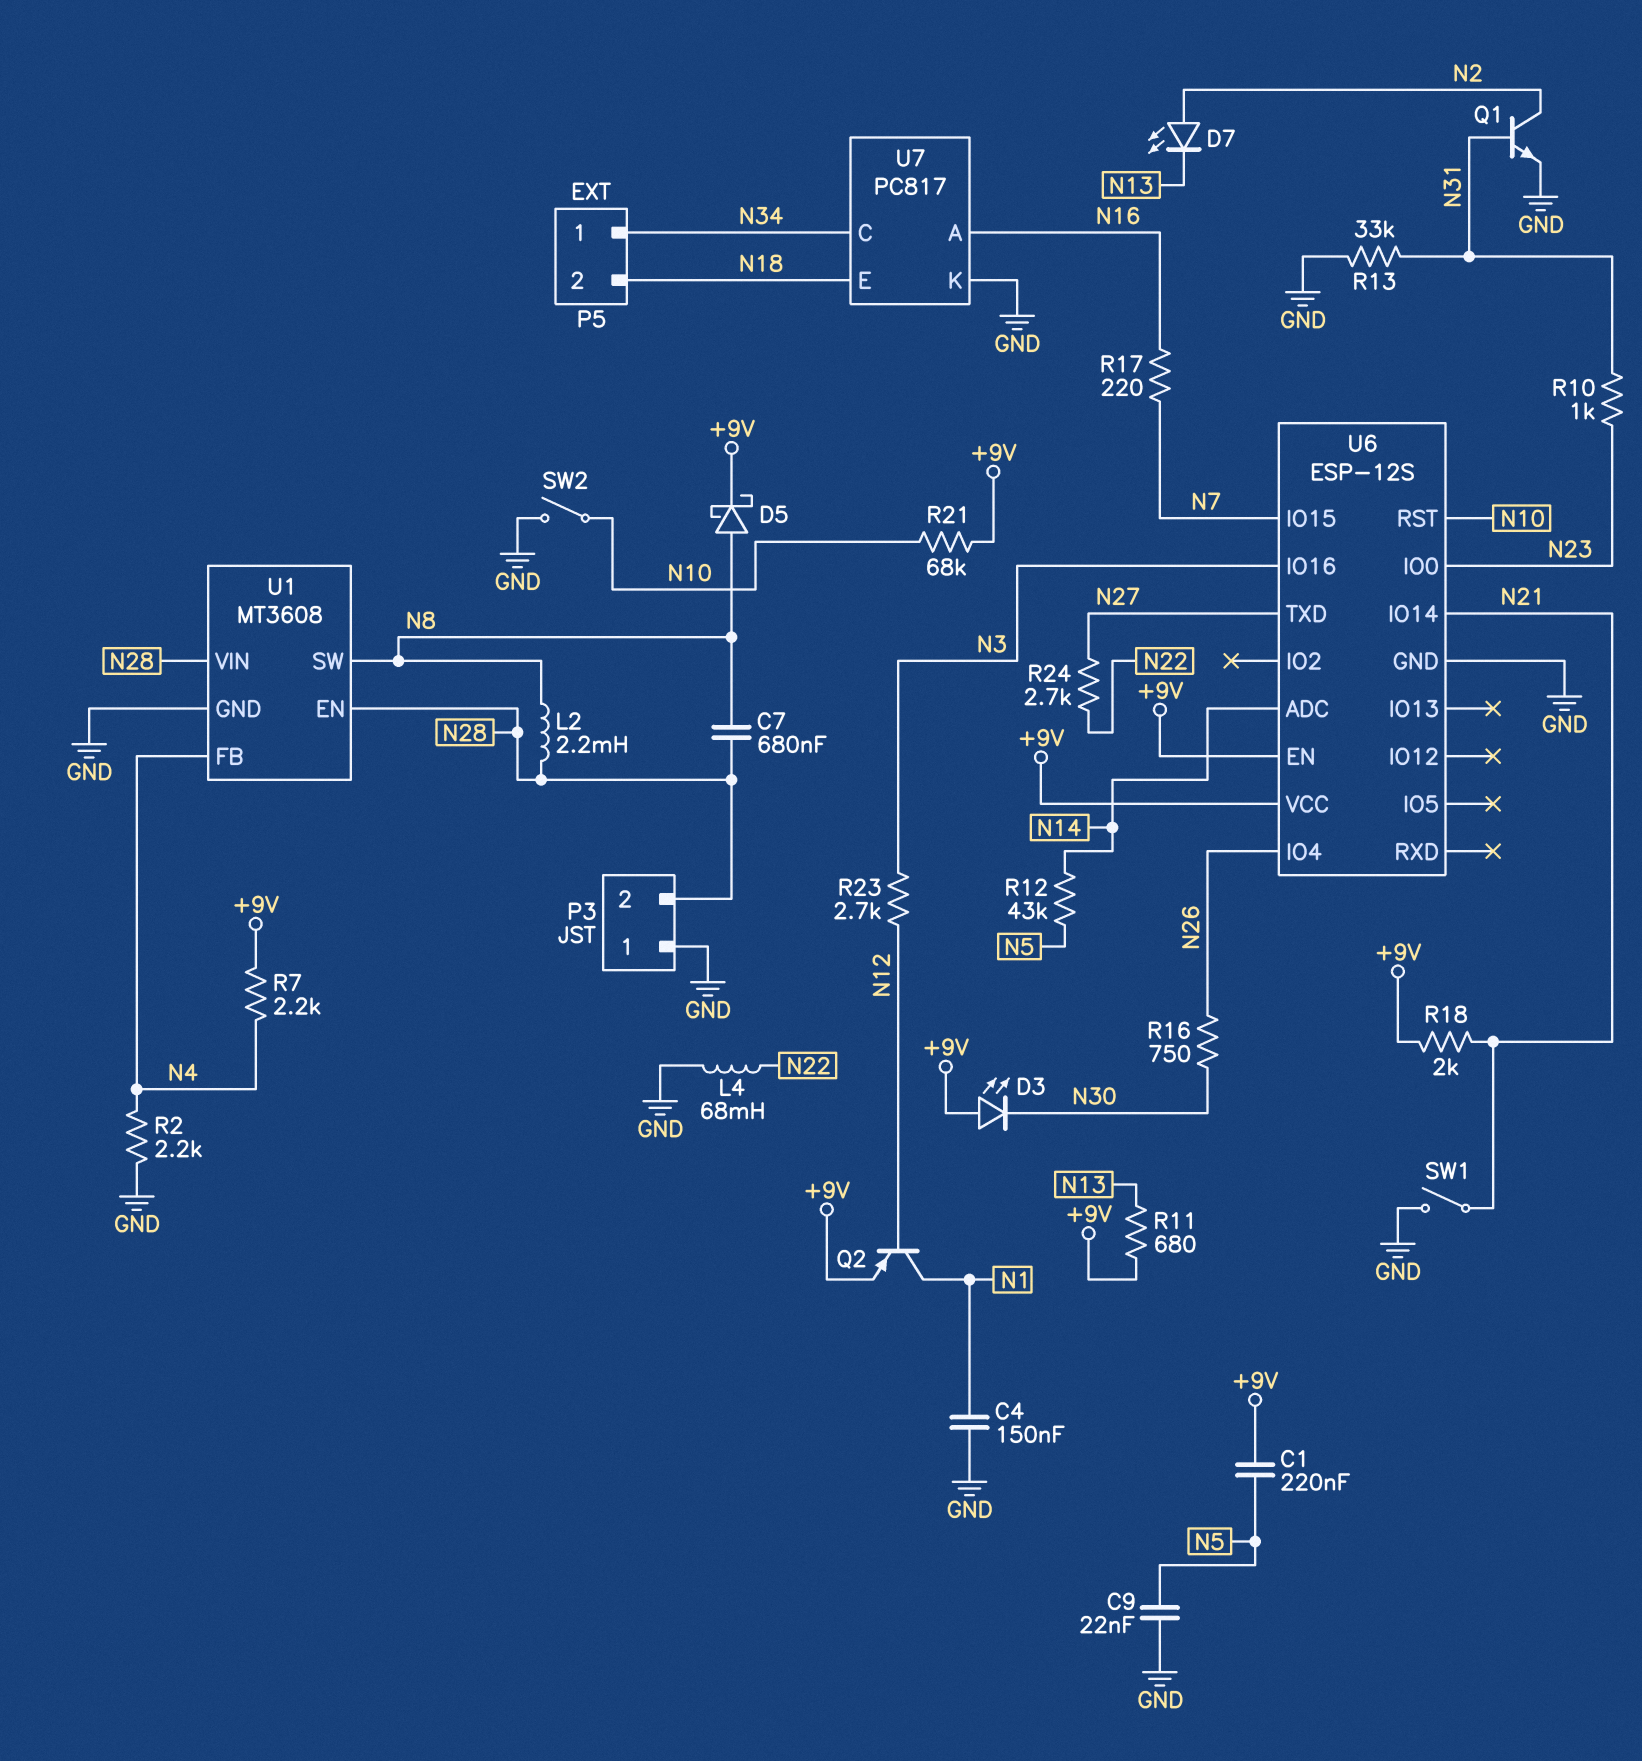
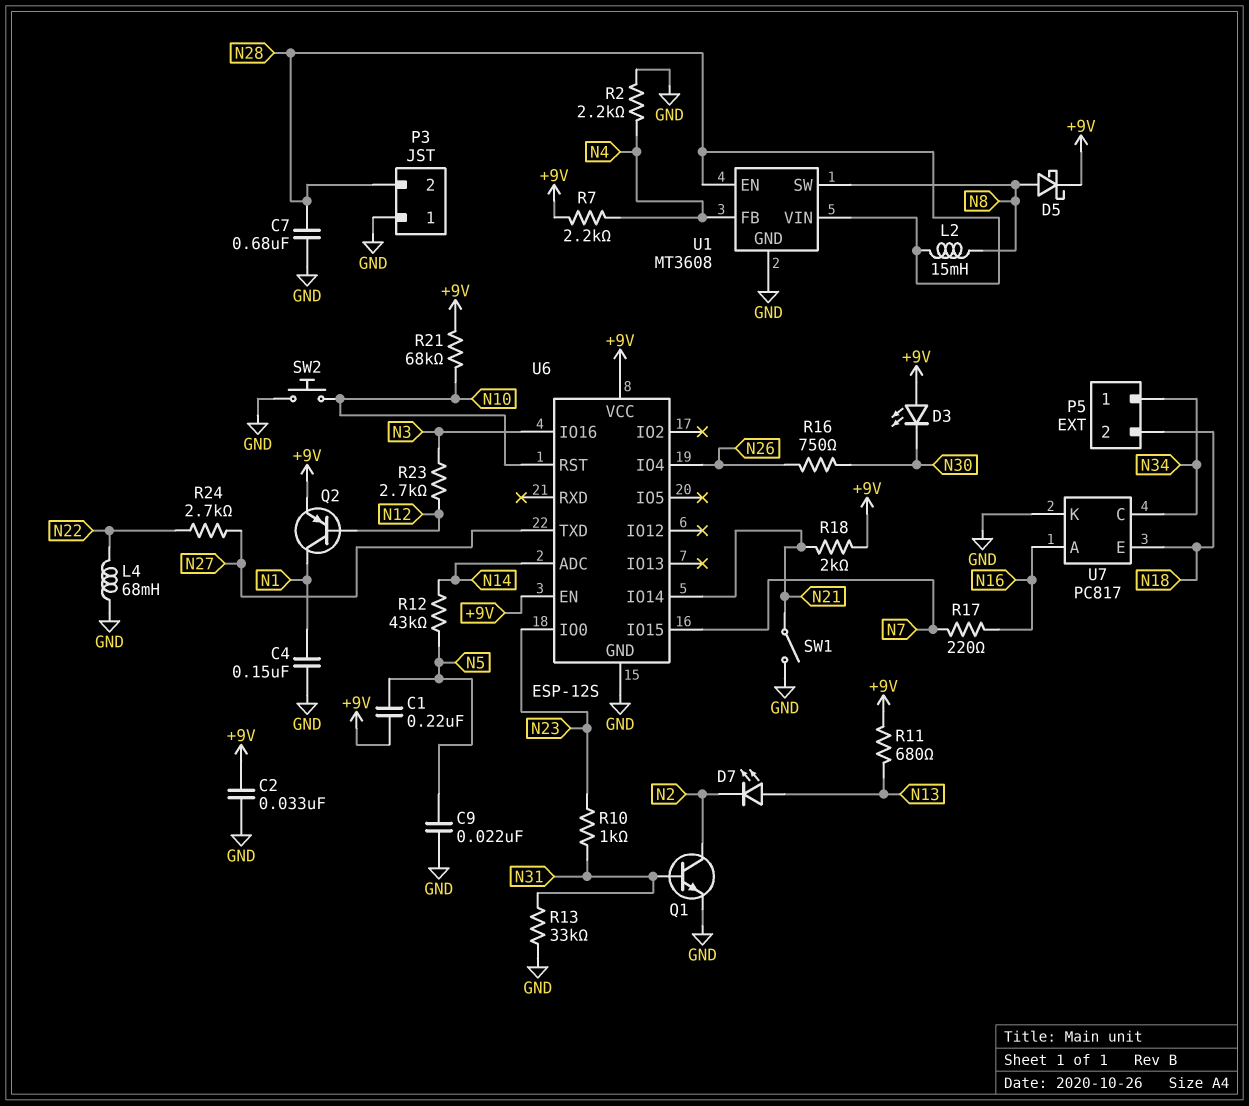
C2: none -> 33nF (+9V, GND)
C7: 680nF (N8, N28) -> 680nF (GND, N28)
D7: LED (A N2, K N13) -> LED (A N13, K N2)
L2: 2.2mH (N8, N28) -> 15mH (N8, N28)
SW2: switch (GND, N10) -> button (GND, N10)

